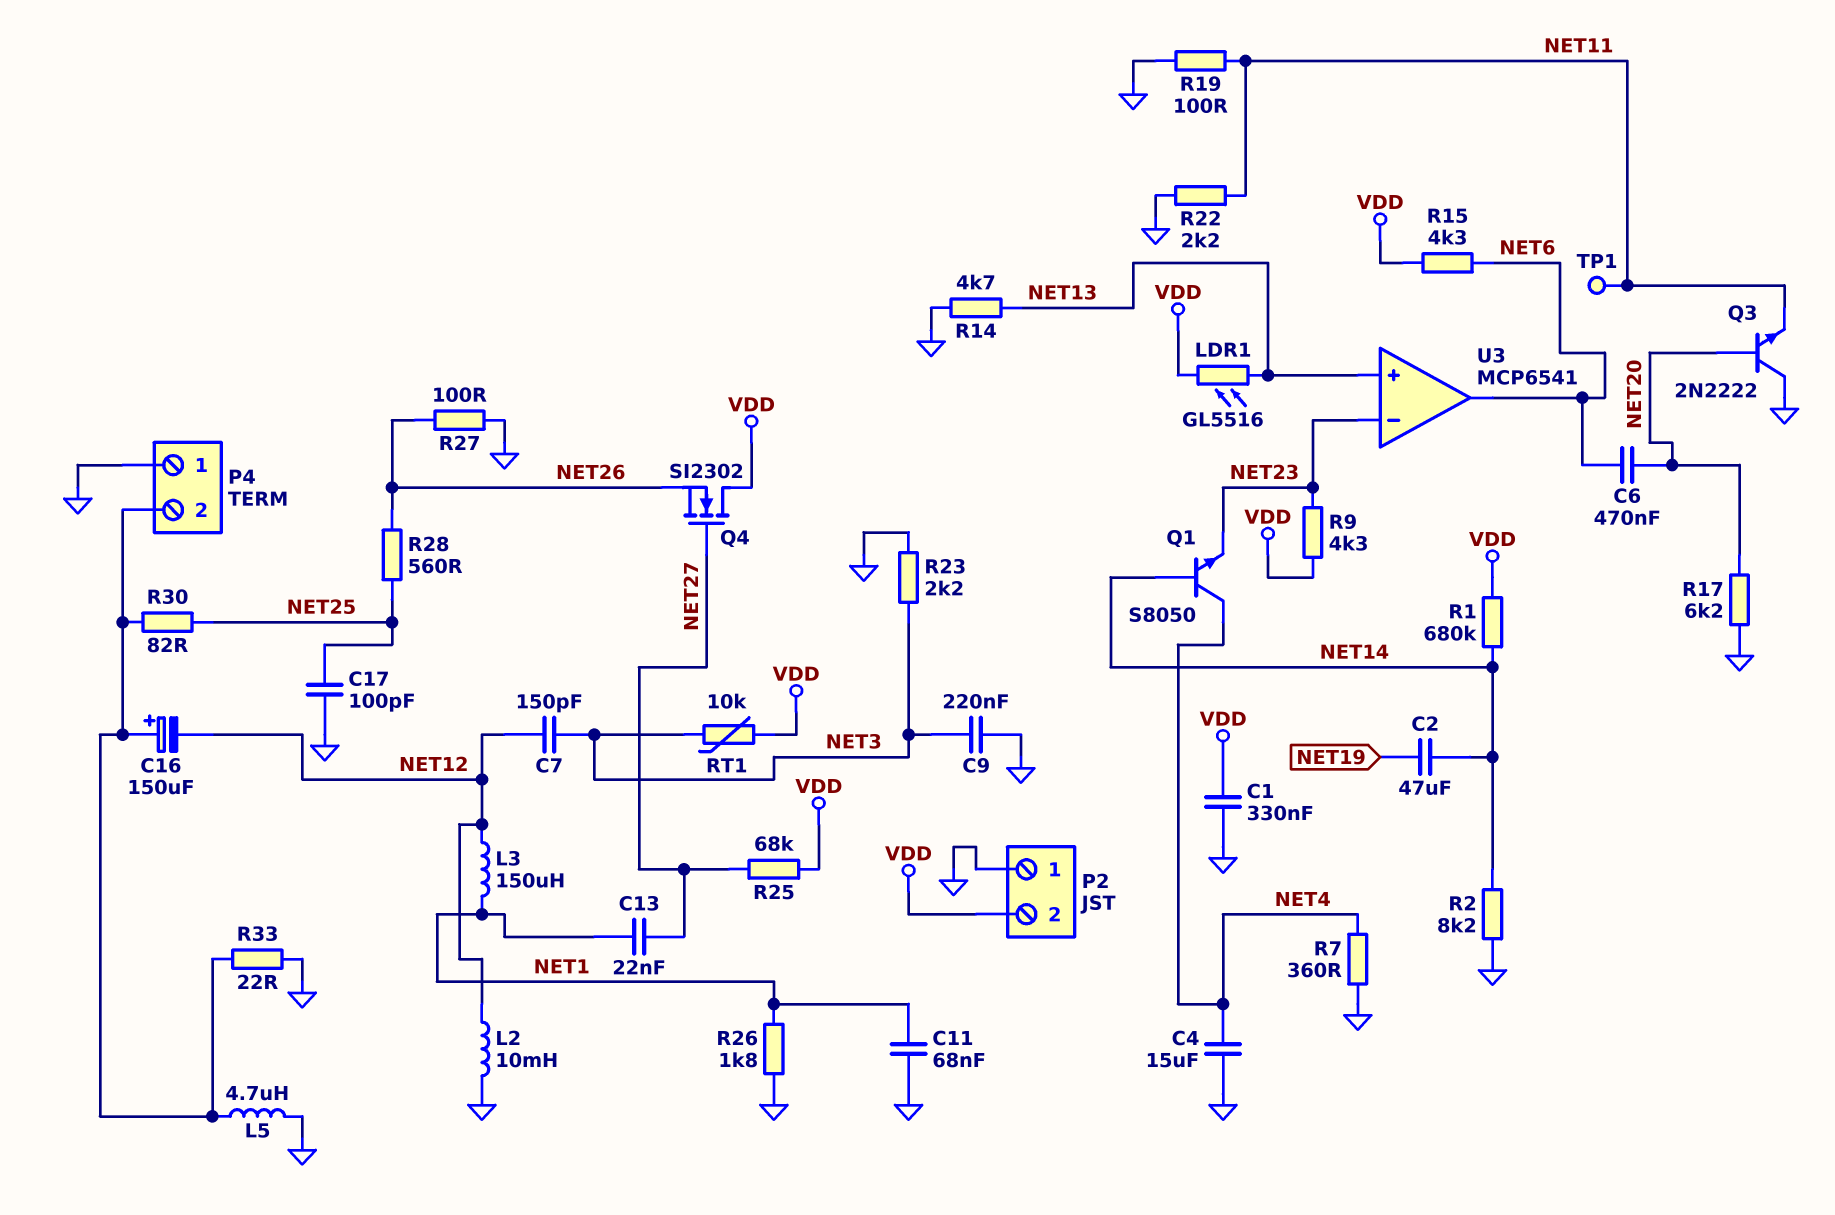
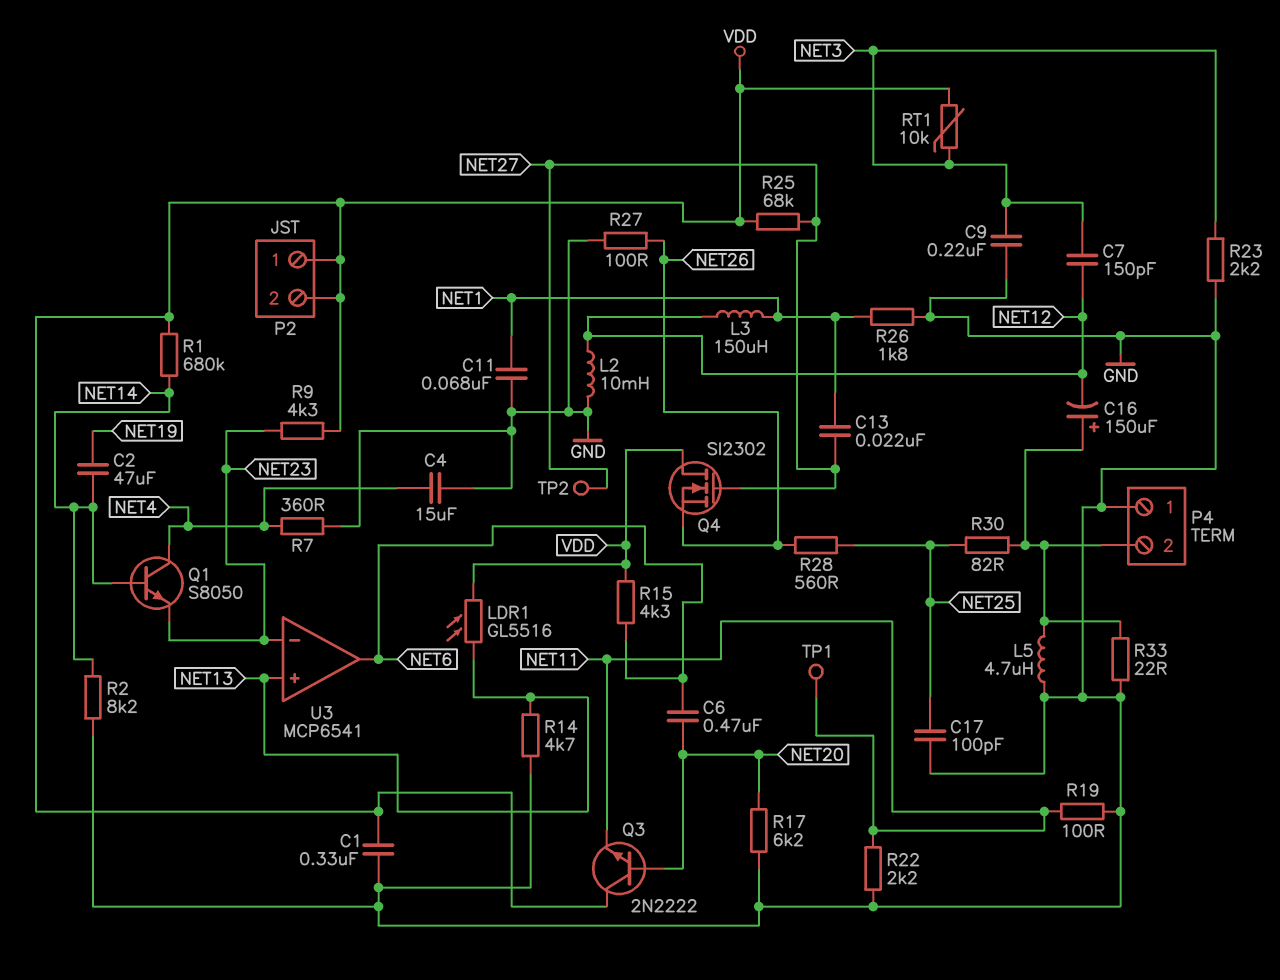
P2 pin 1: GND -> VDD
Q3: NPN 2N2222 (B NET20, C GND, E NET11) -> NPN 2N2222 (B NET20, C VDD, E NET11)
TP2: none -> test point (NET27)

